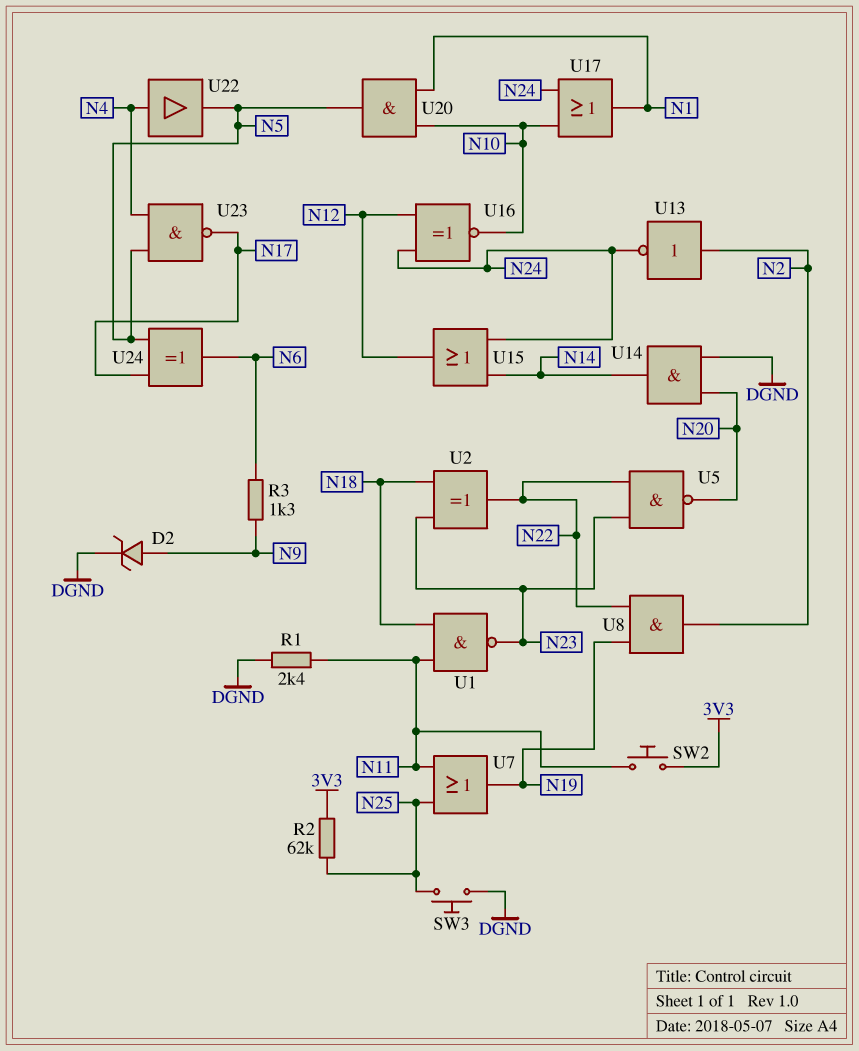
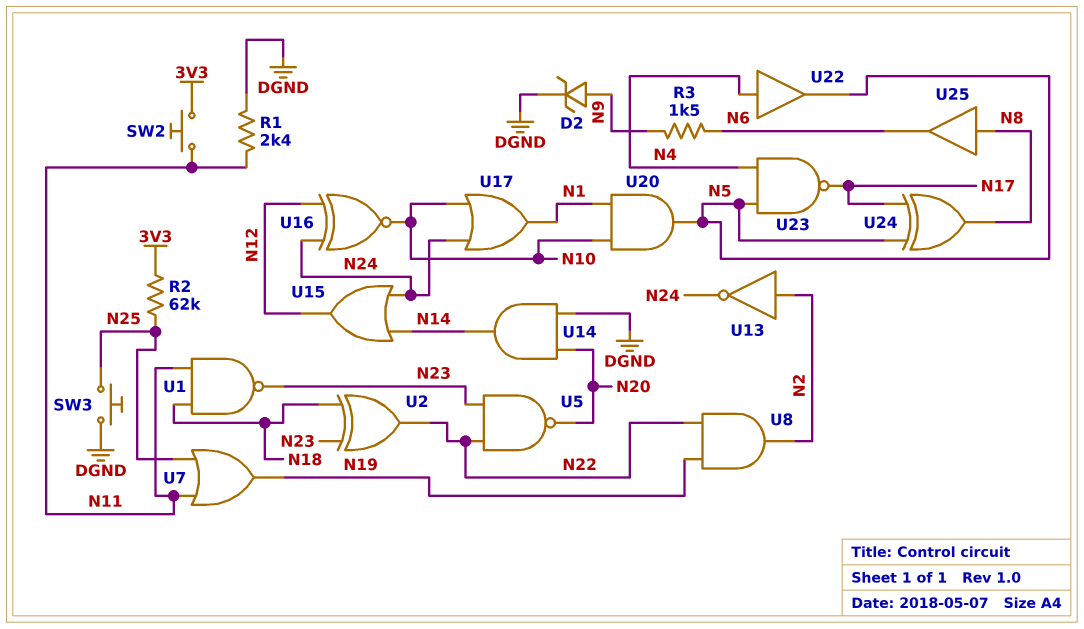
R3: 1.3k (N6, N9) -> 1.5k (N6, N9)
U24: XOR (in N5, in N17, out N6) -> XOR (in N5, in N17, out N8)
U25: none -> buffer (in N8, out N6)

